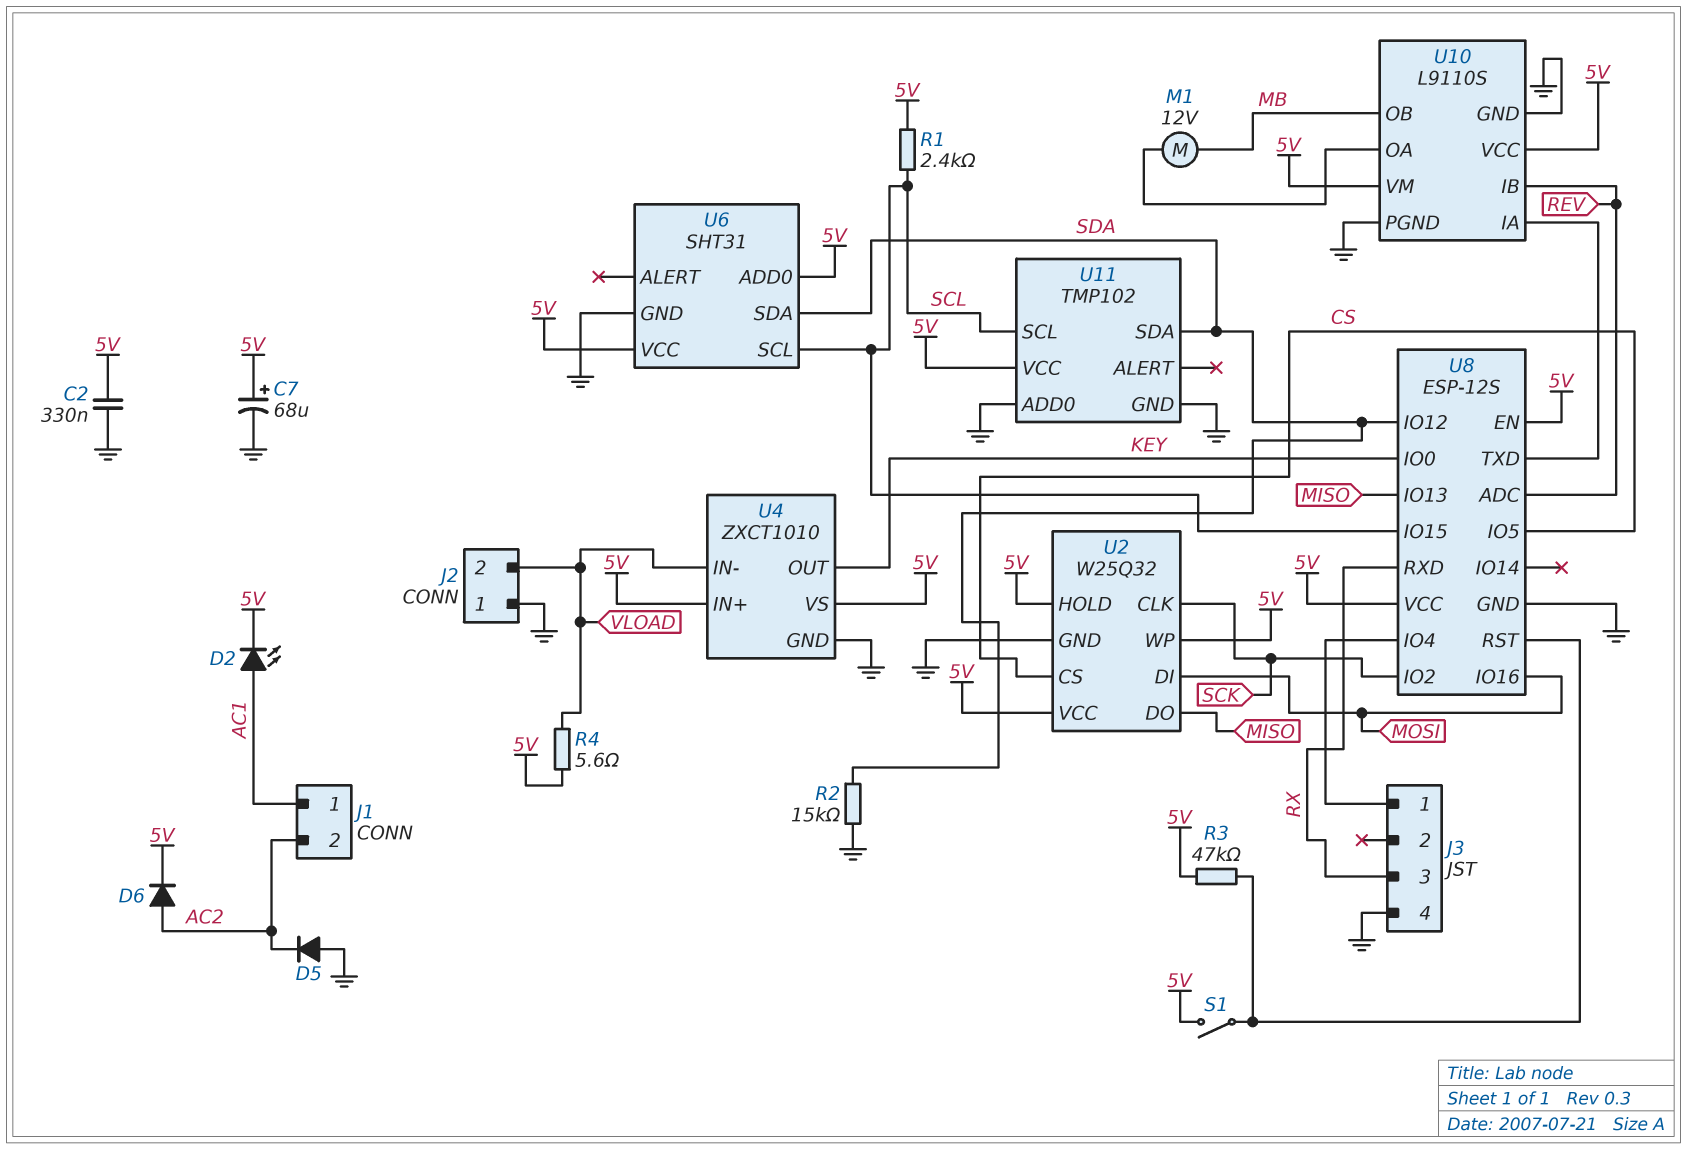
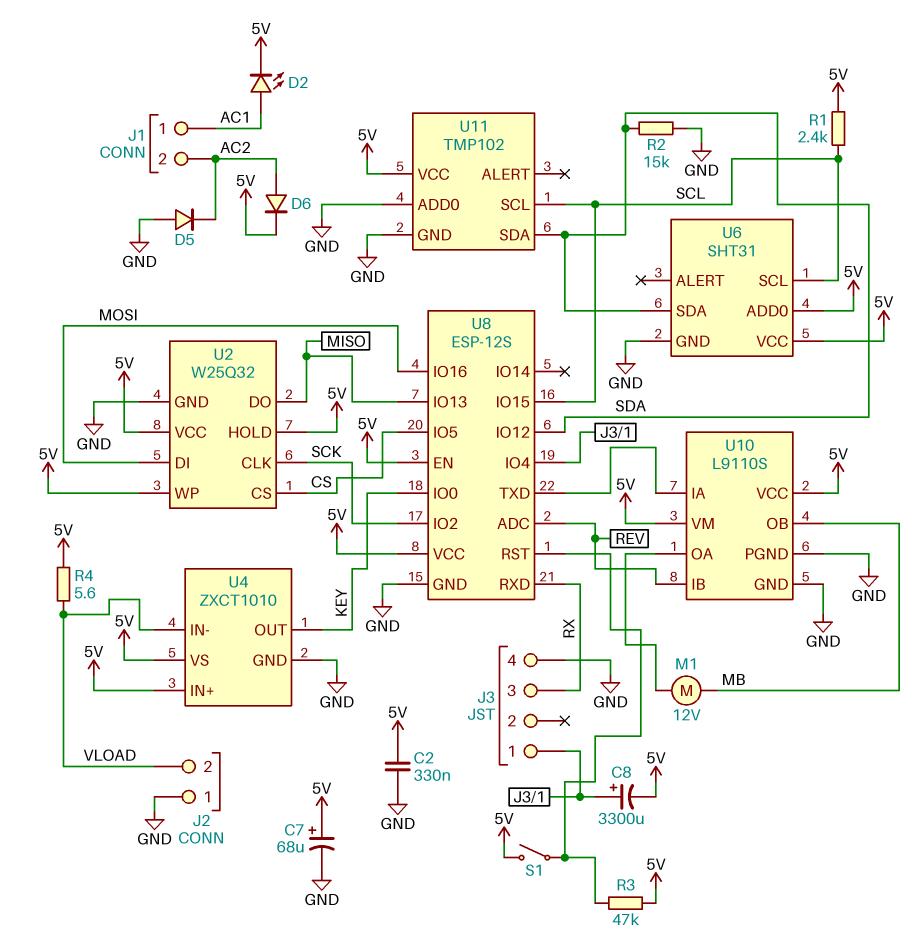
C8: none -> 3300uF (plus J3/1, minus 5V)

